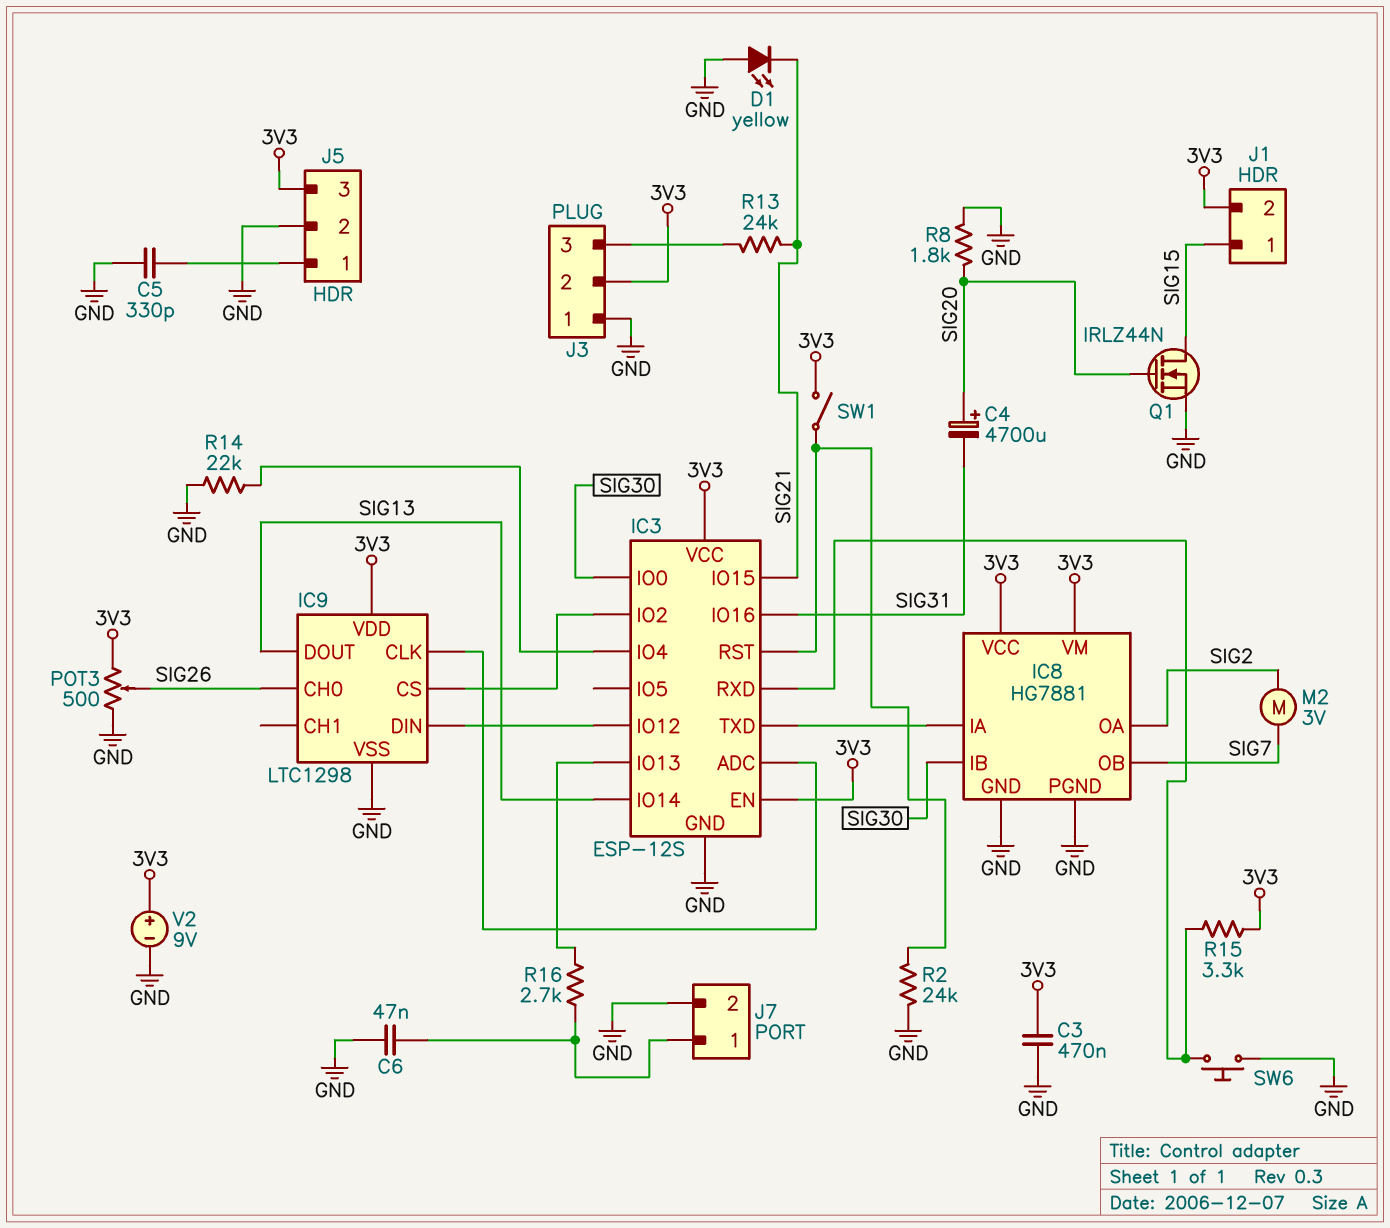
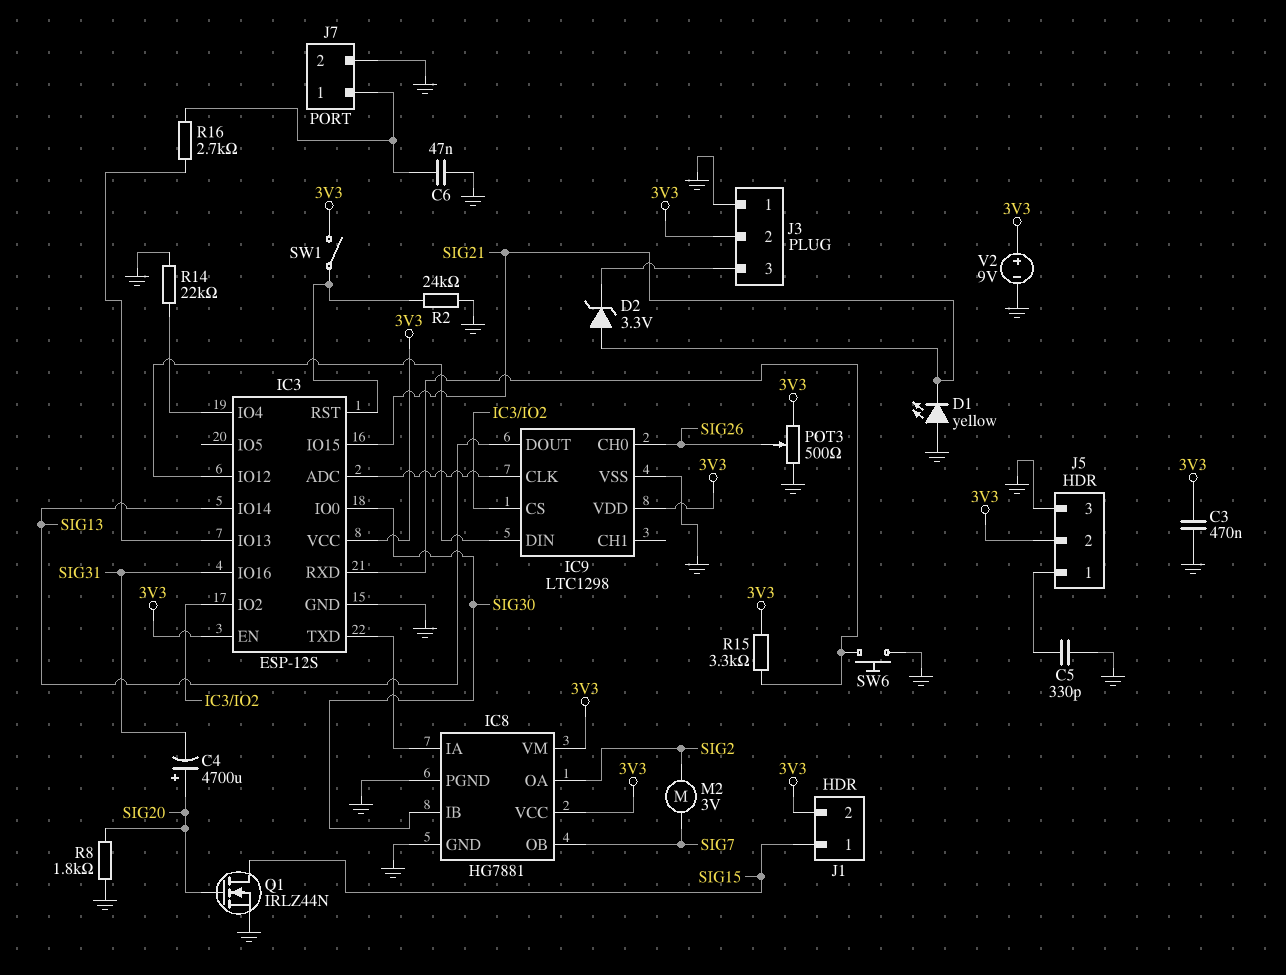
D2: none -> zener 3.3V (A SIG21, K J3/3)
J5 pin 2: GND -> 3V3
J5 pin 3: 3V3 -> GND
R13: 24k (J3/3, SIG21) -> none

